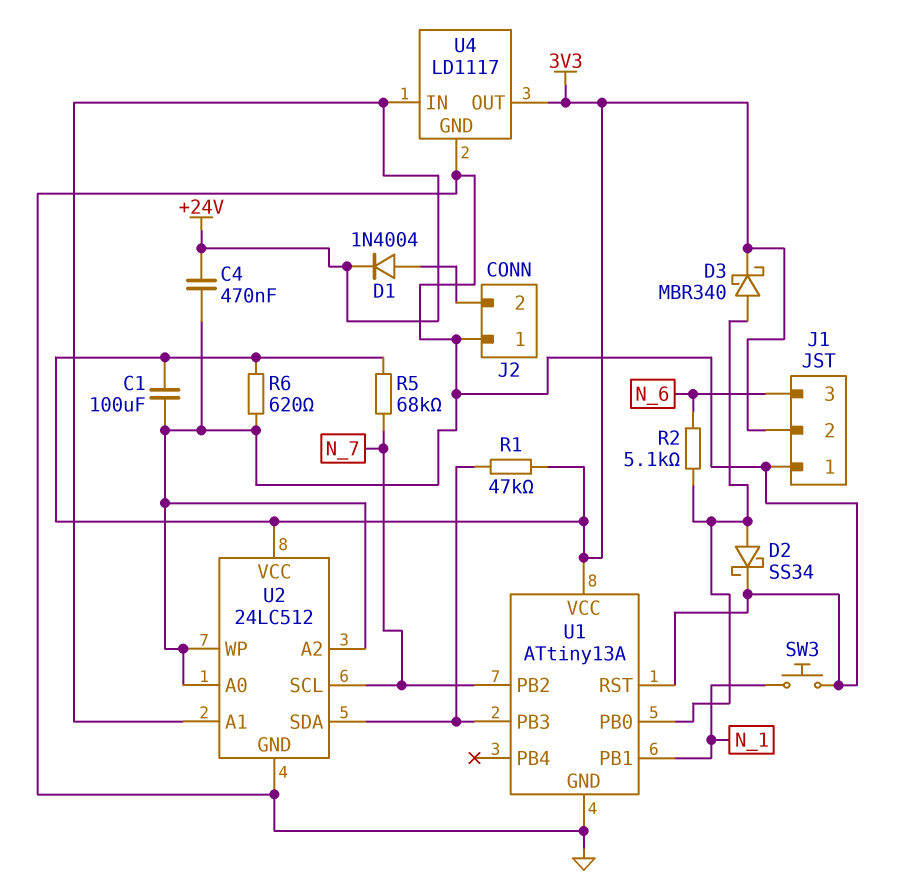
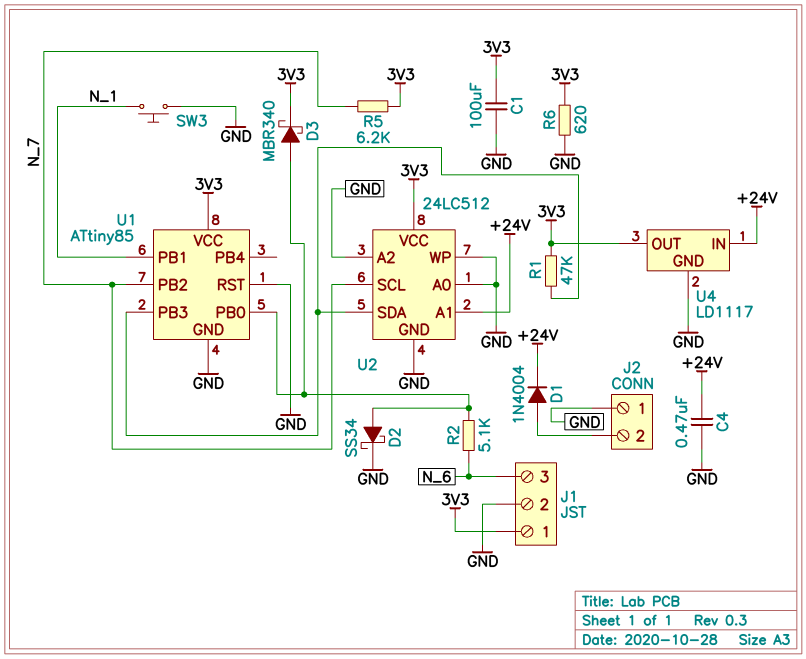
J1 pin 1: GND -> 3V3
J1 pin 2: 3V3 -> GND
R5: 68k (3V3, N_7) -> 6.2k (3V3, N_7)
U1: ATtiny13A -> ATtiny85

